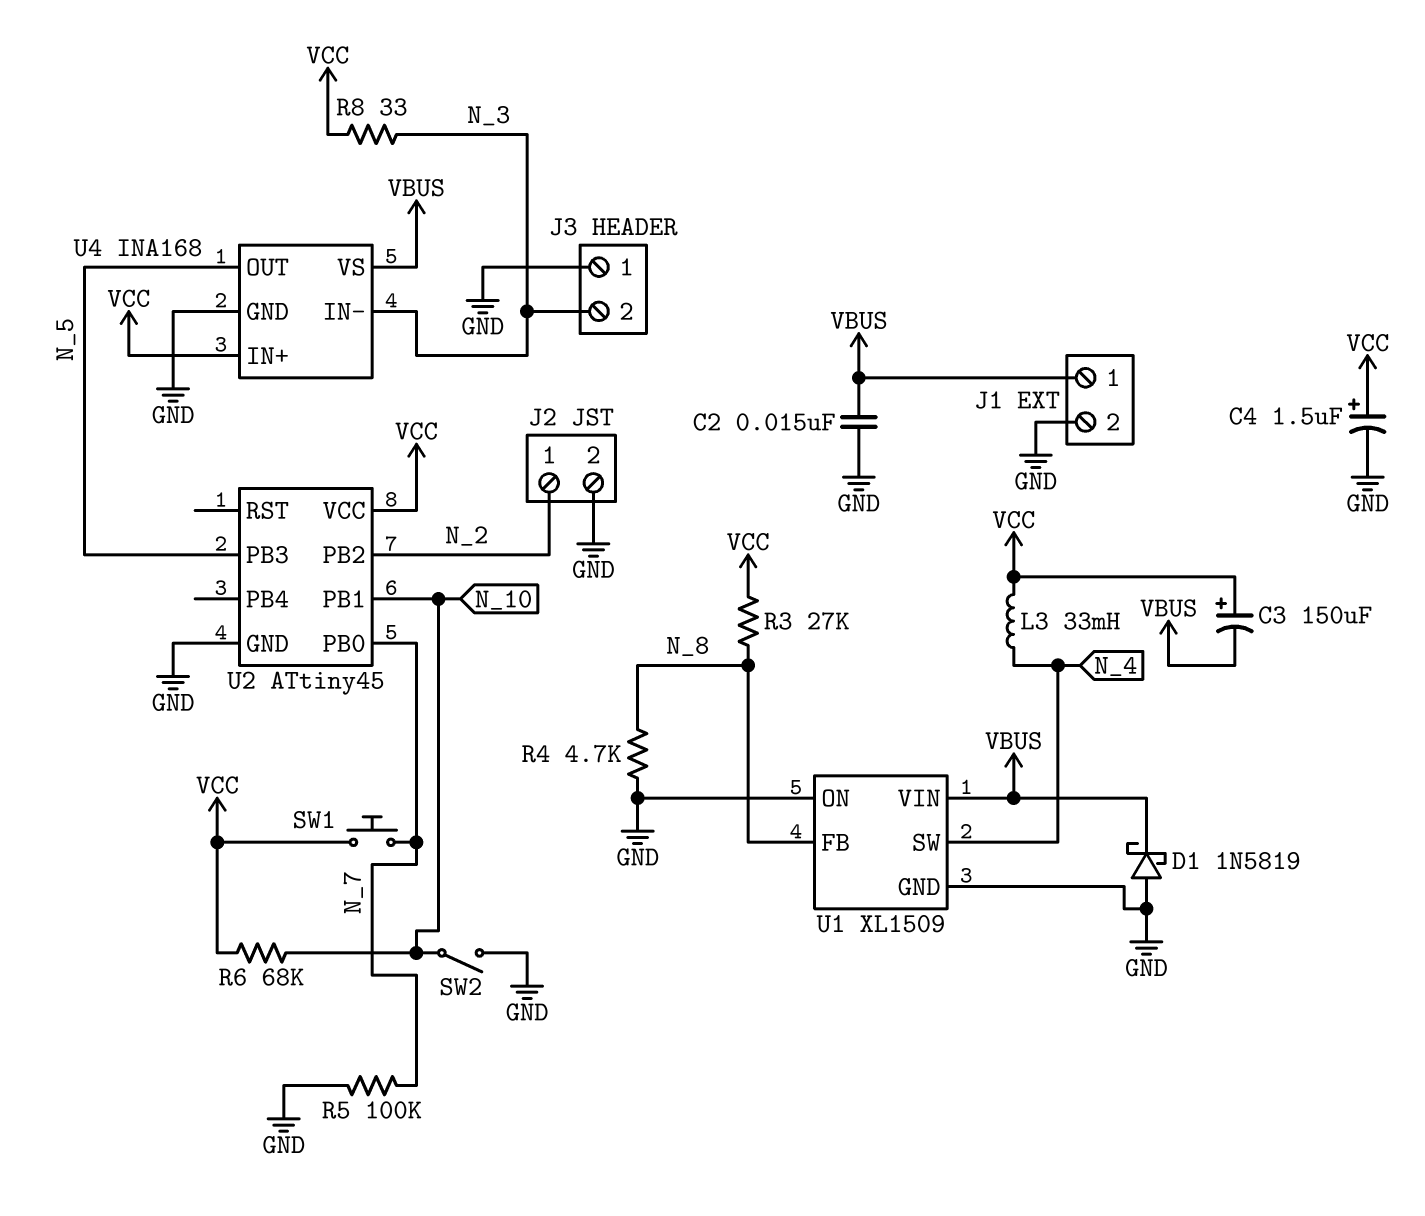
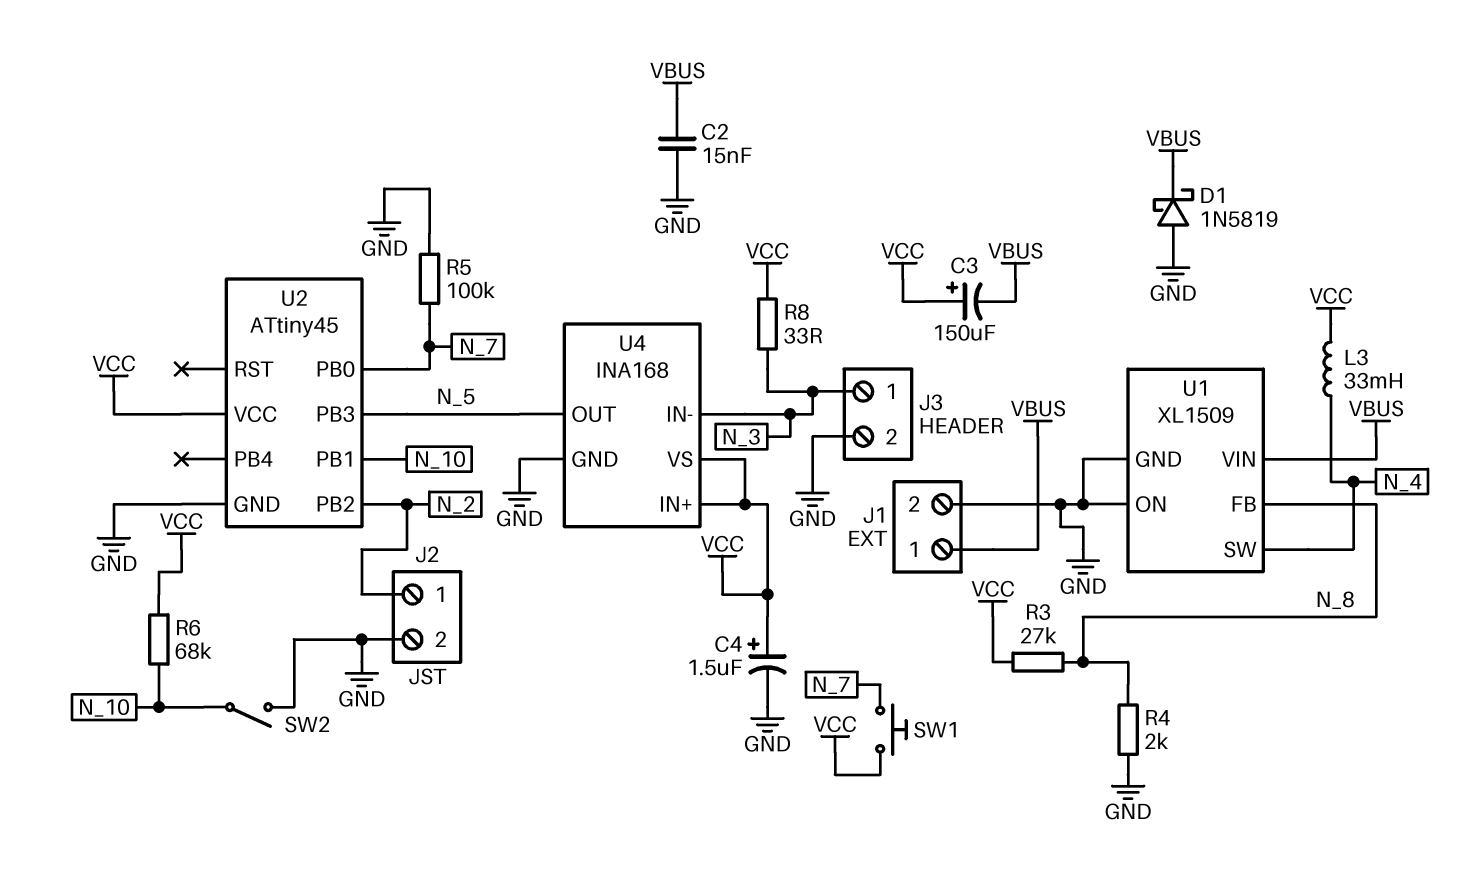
J3 pin 1: GND -> N_3
J3 pin 2: N_3 -> GND
R4: 4.7k (GND, N_8) -> 2k (GND, N_8)
U4 pin VS: VBUS -> VCC

